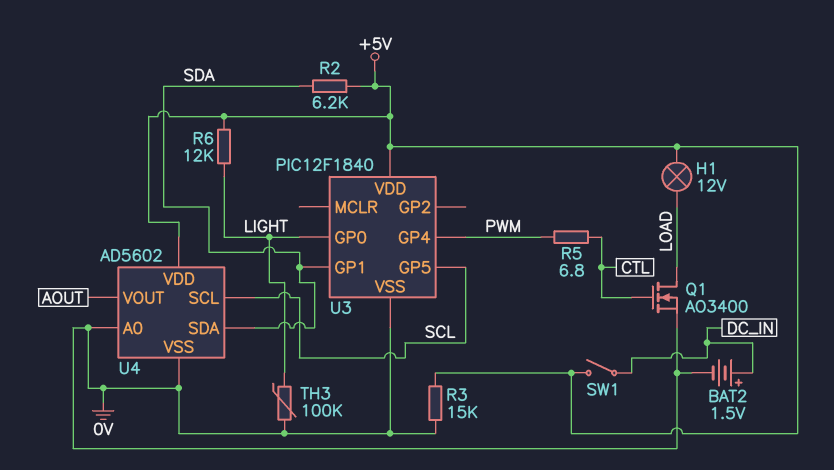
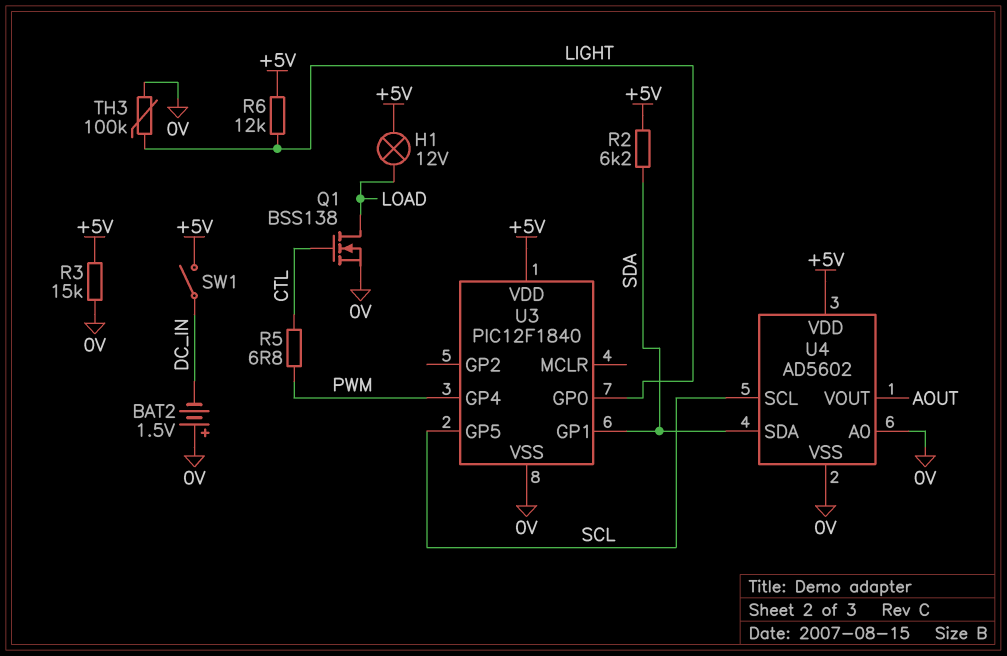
BAT2: 1.5V (plus DC_IN, minus 0V) -> 1.5V (plus 0V, minus DC_IN)
Q1: NMOS AO3400 (G CTL, D LOAD, S 0V) -> NMOS BSS138 (G CTL, D LOAD, S 0V)

